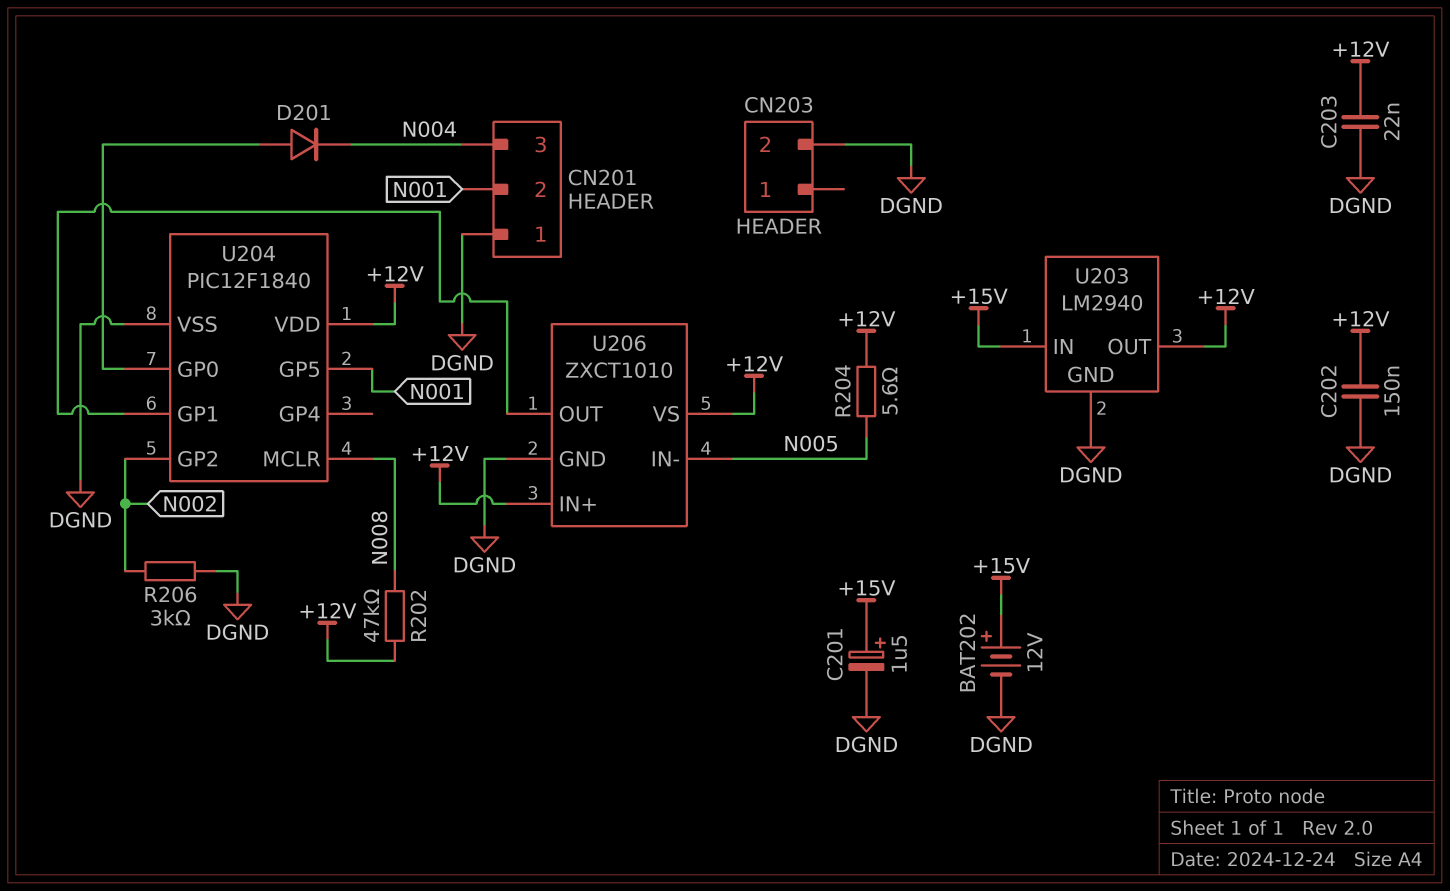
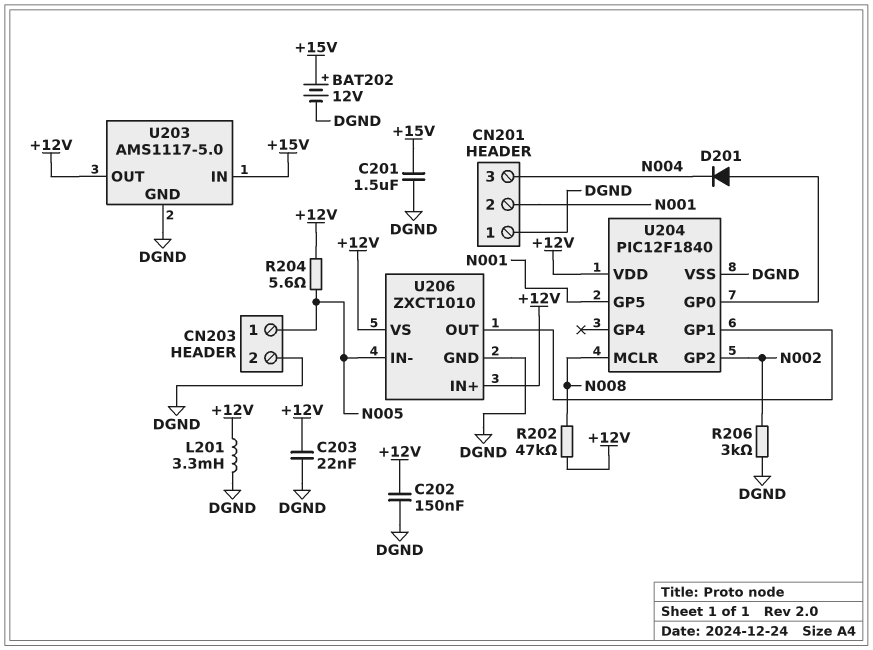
C201: 1.5uF (plus +15V, minus DGND) -> 1.5uF (+15V, DGND)
CN203 pin 1: none -> N005
L201: none -> 3.3mH (+12V, DGND)
U203: LM2940 -> AMS1117-5.0

